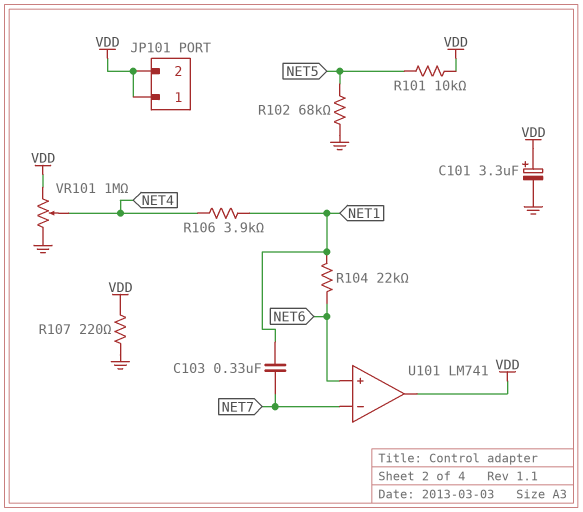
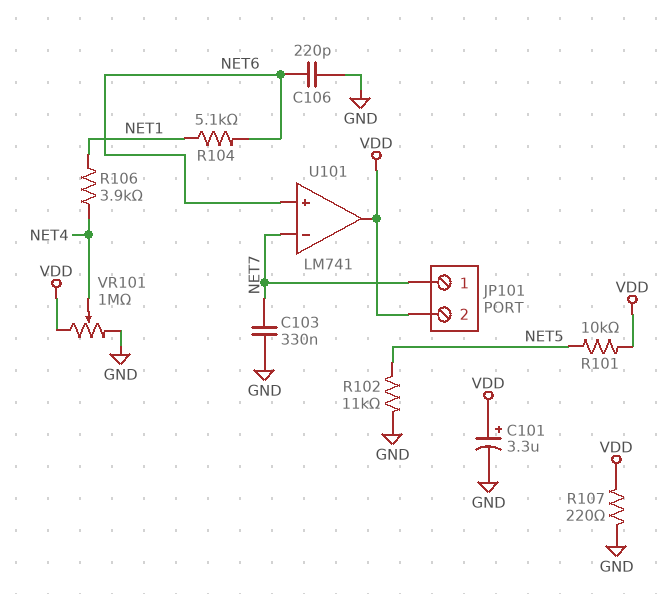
C103: 330nF (NET1, NET7) -> 330nF (GND, NET7)
C106: none -> 220pF (GND, NET6)
JP101 pin 1: VDD -> NET7
R102: 68k (GND, NET5) -> 11k (GND, NET5)
R104: 22k (NET1, NET6) -> 5.1k (NET1, NET6)

